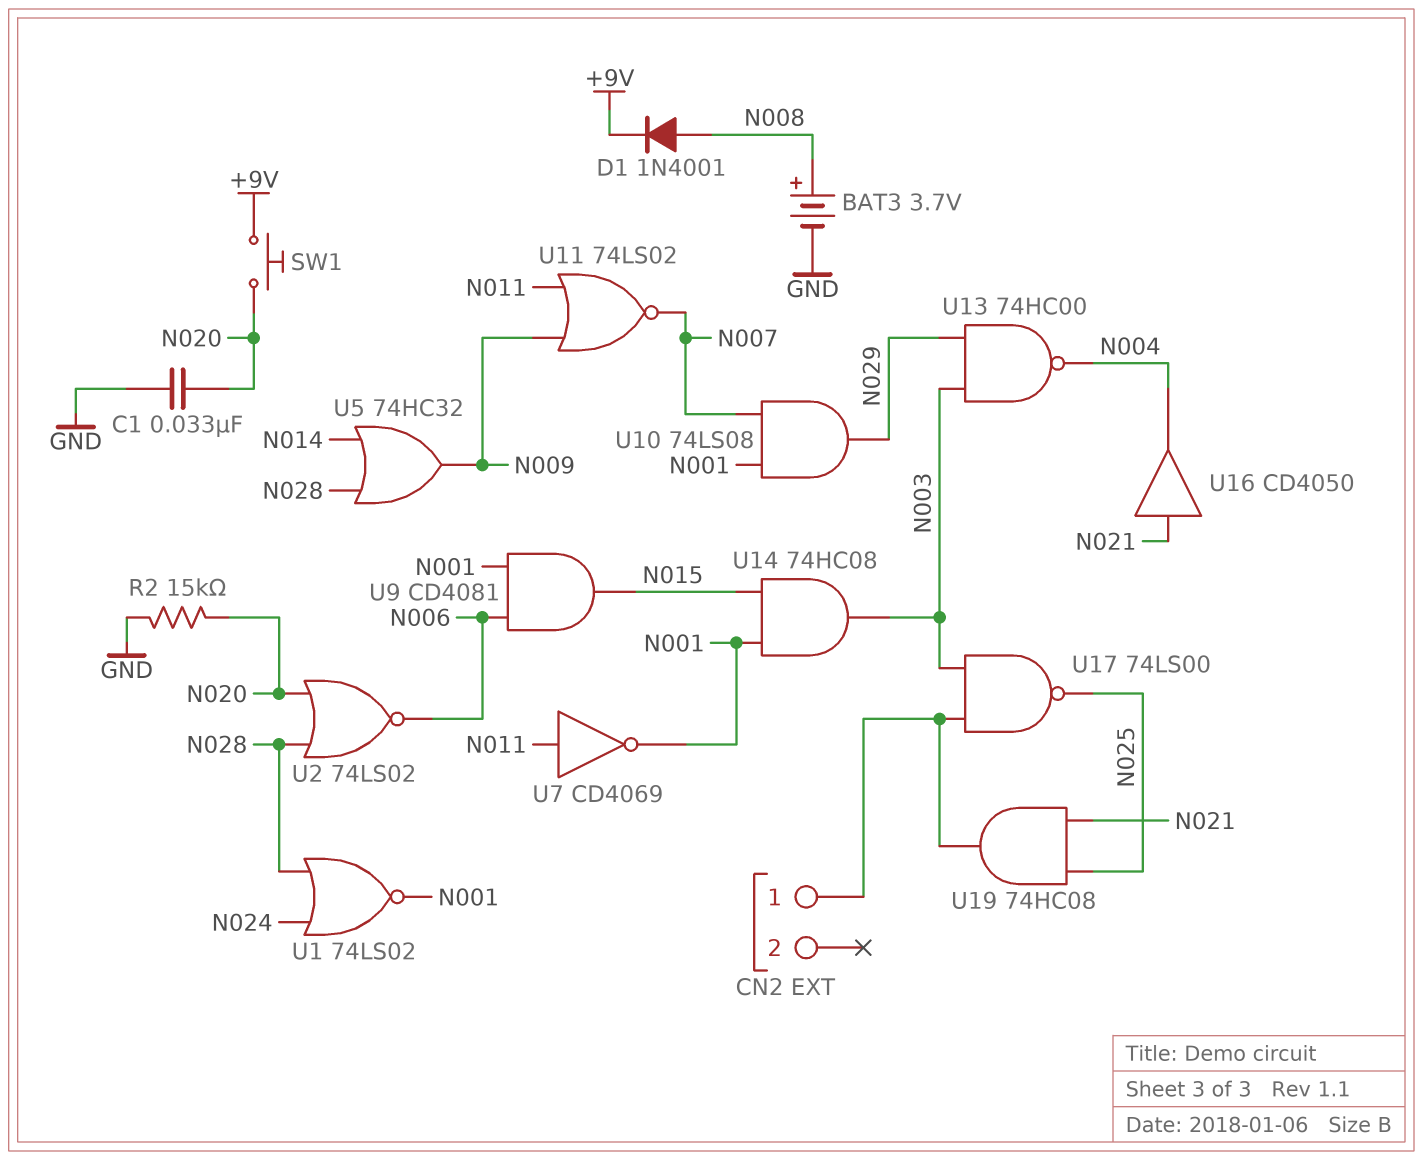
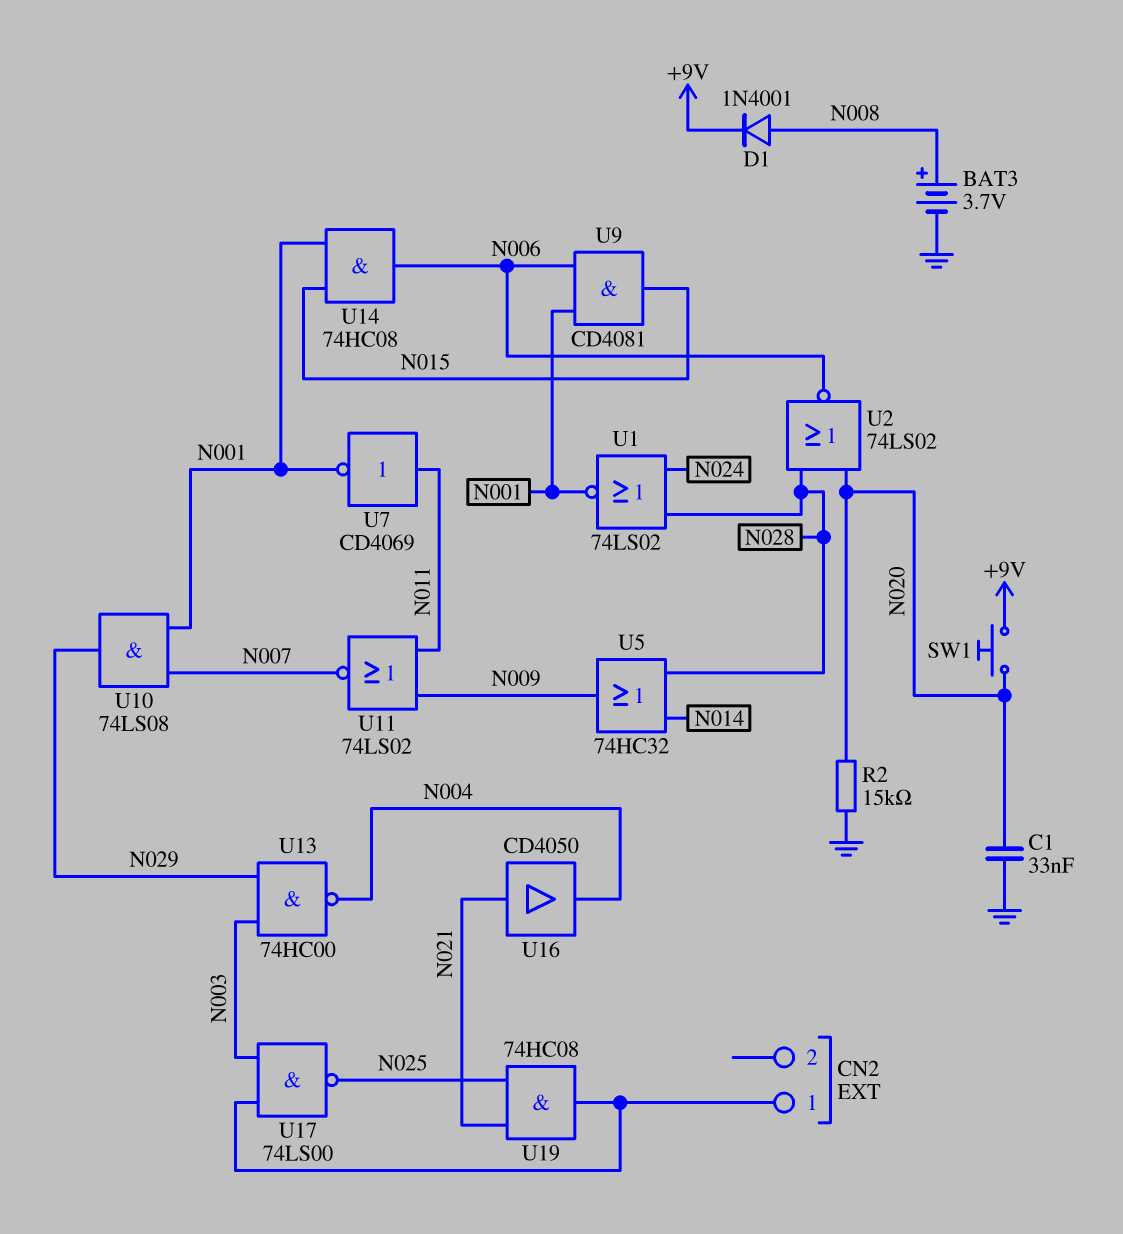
U14: AND 74HC08 (in N001, in N015, out N003) -> AND 74HC08 (in N001, in N015, out N006)

